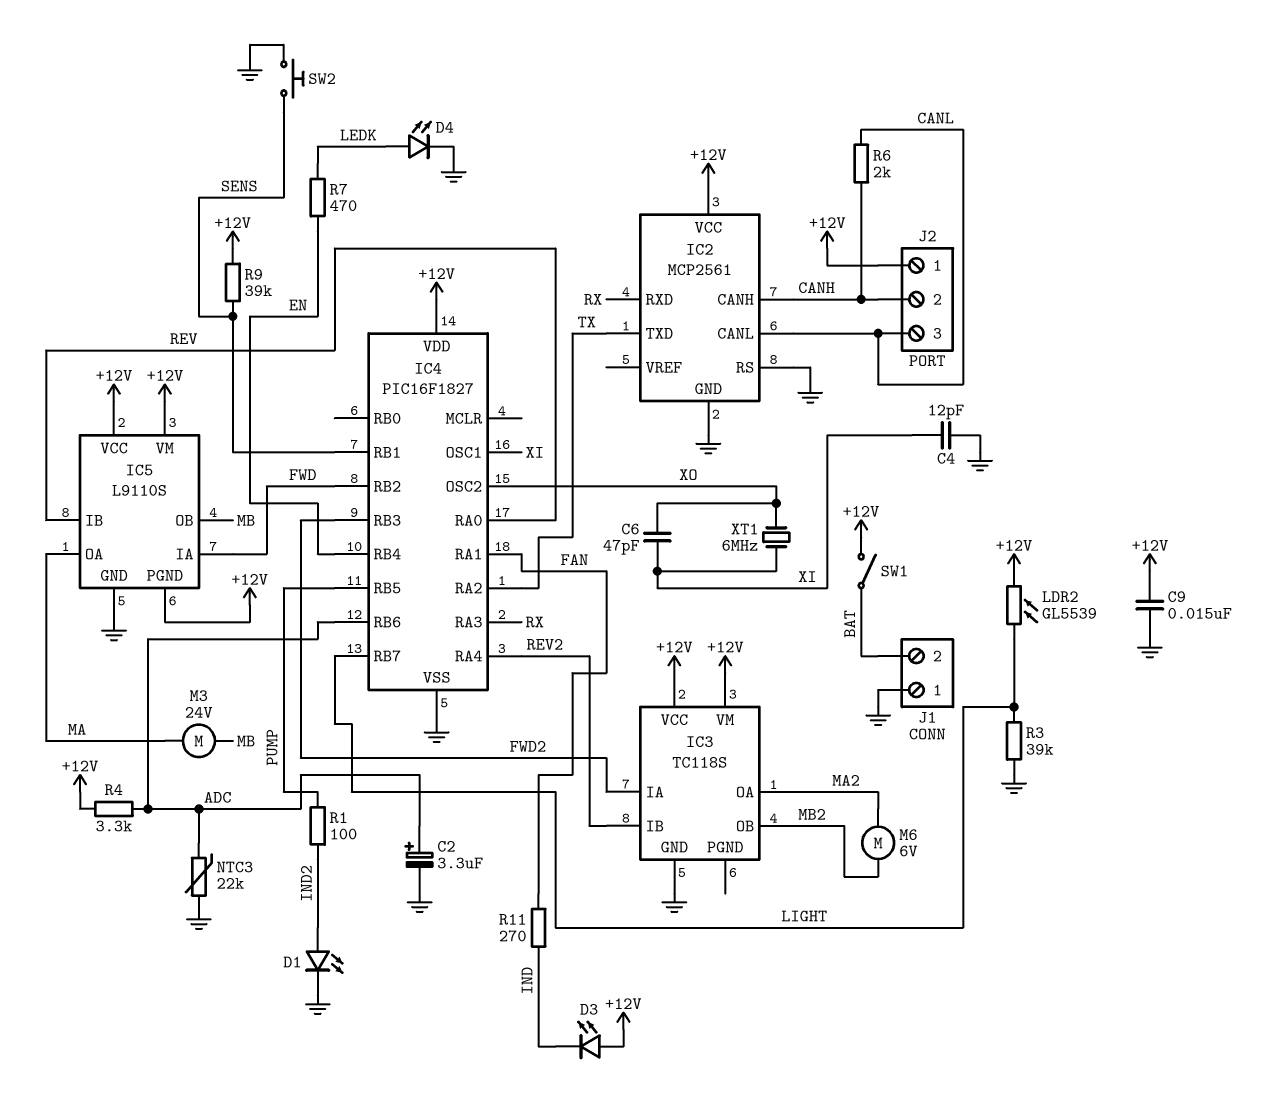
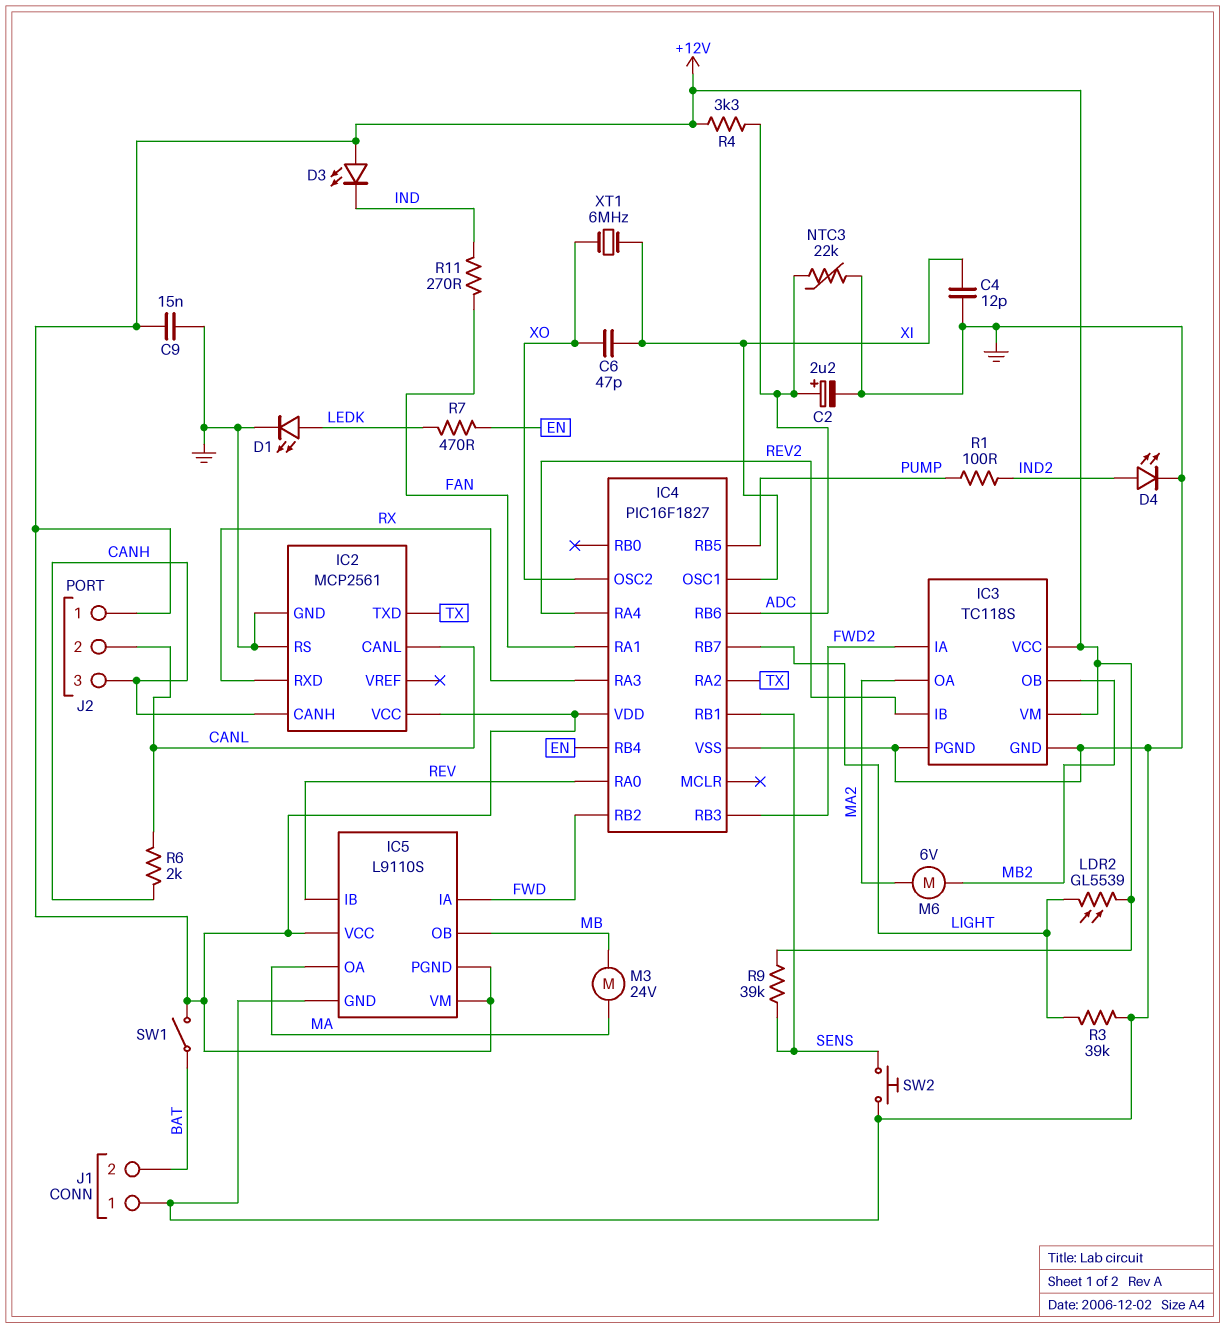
C2: 3.3uF (plus ADC, minus GND) -> 2.2uF (plus ADC, minus GND)
D1: LED (A IND2, K GND) -> LED (A LEDK, K GND)
D4: LED (A LEDK, K GND) -> LED (A IND2, K GND)
IC3 pin PGND: none -> GND
J2 pin 2: CANH -> CANL
J2 pin 3: CANL -> CANH

